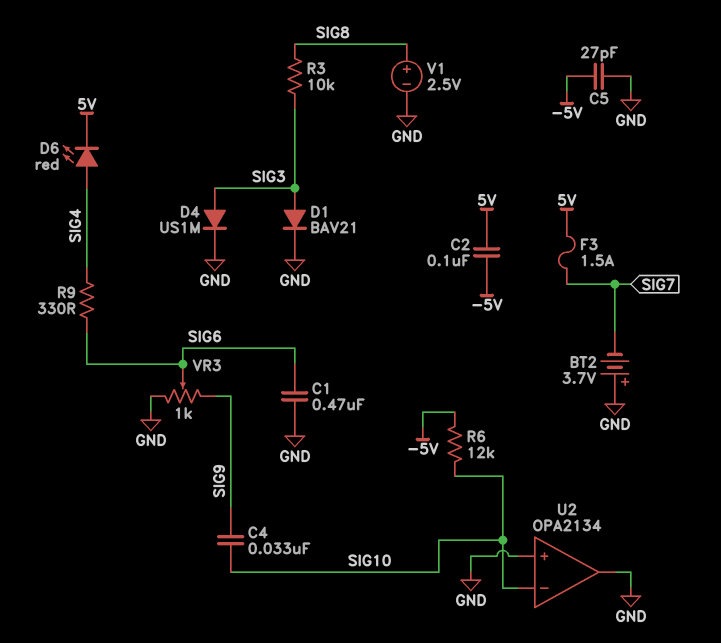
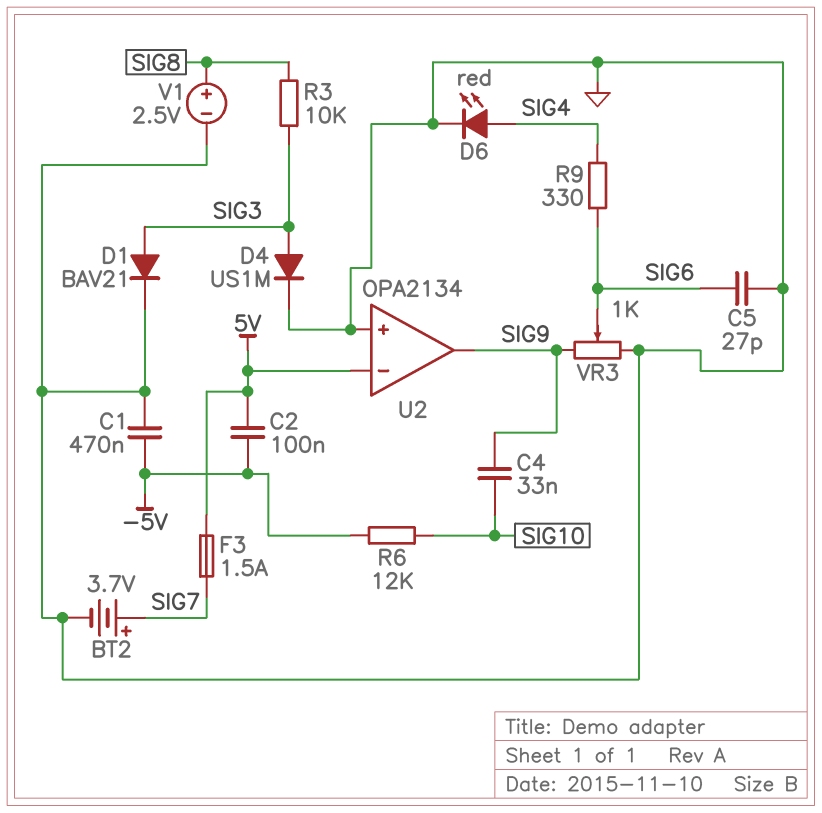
BT2: 3.7V (plus GND, minus SIG7) -> 3.7V (plus SIG7, minus GND)
C1: 470nF (GND, SIG6) -> 470nF (-5V, GND)
C5: 27pF (-5V, GND) -> 27pF (GND, SIG6)
D6: LED red (A SIG4, K 5V) -> LED red (A SIG4, K GND)
U2 pin in-: SIG10 -> 5V
U2 pin out: GND -> SIG9

